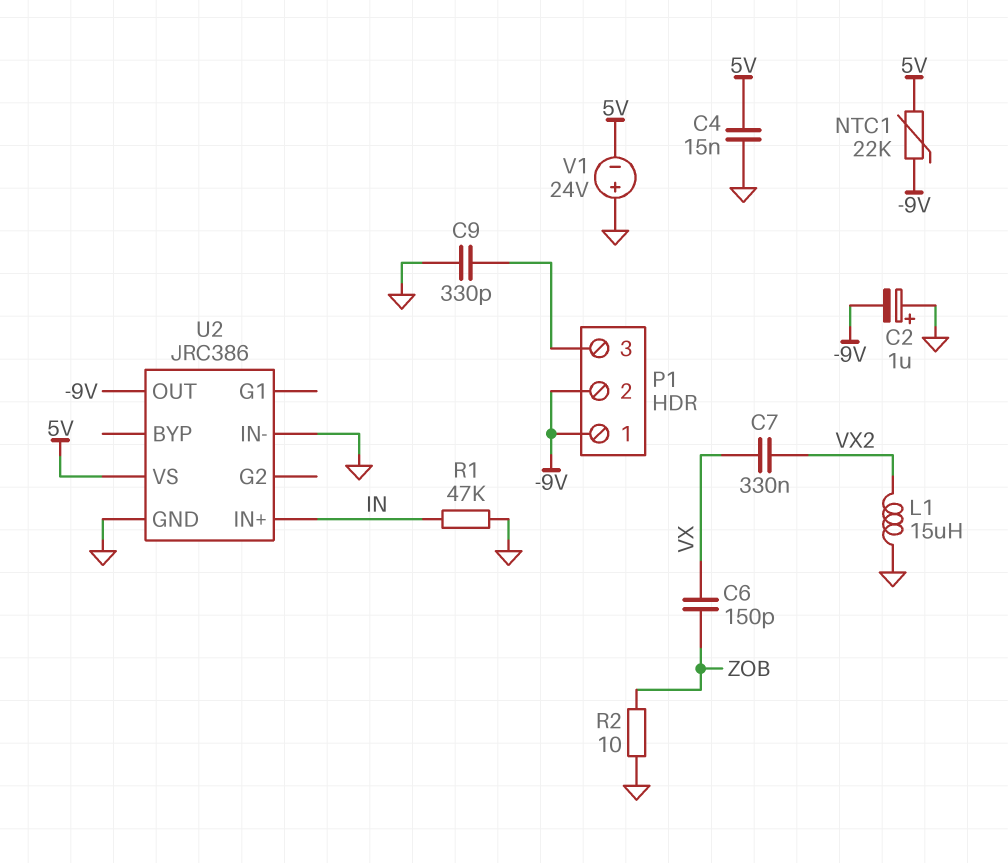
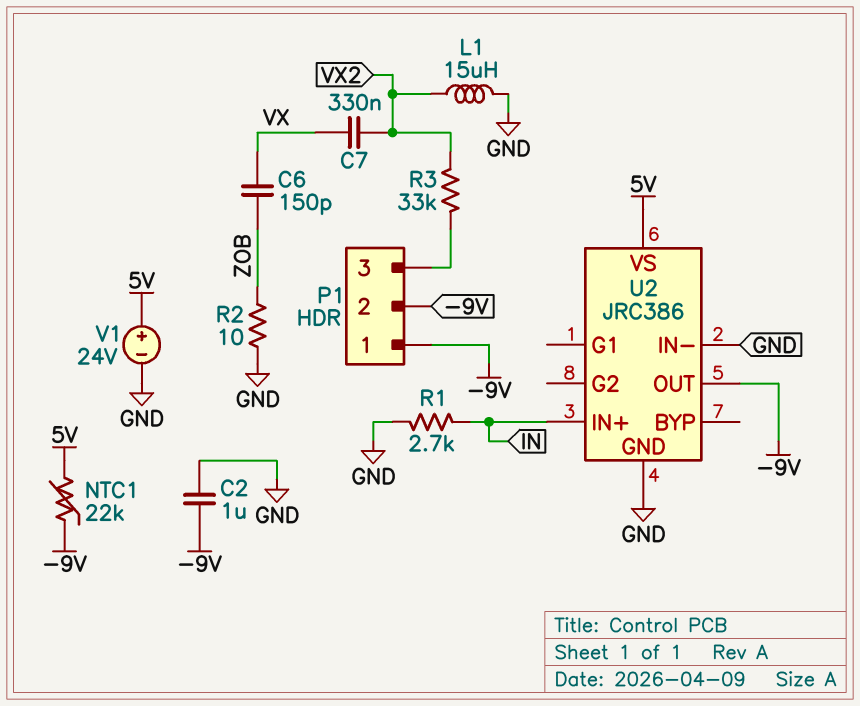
C2: 1uF (plus GND, minus -9V) -> 1uF (-9V, GND)
C4: 15nF (5V, GND) -> none
C9: 330pF (GND, P1/3) -> none
R1: 47k (GND, IN) -> 2.7k (GND, IN)
R3: none -> 33k (P1/3, VX2)
V1: 24V (plus GND, minus 5V) -> 24V (plus 5V, minus GND)

